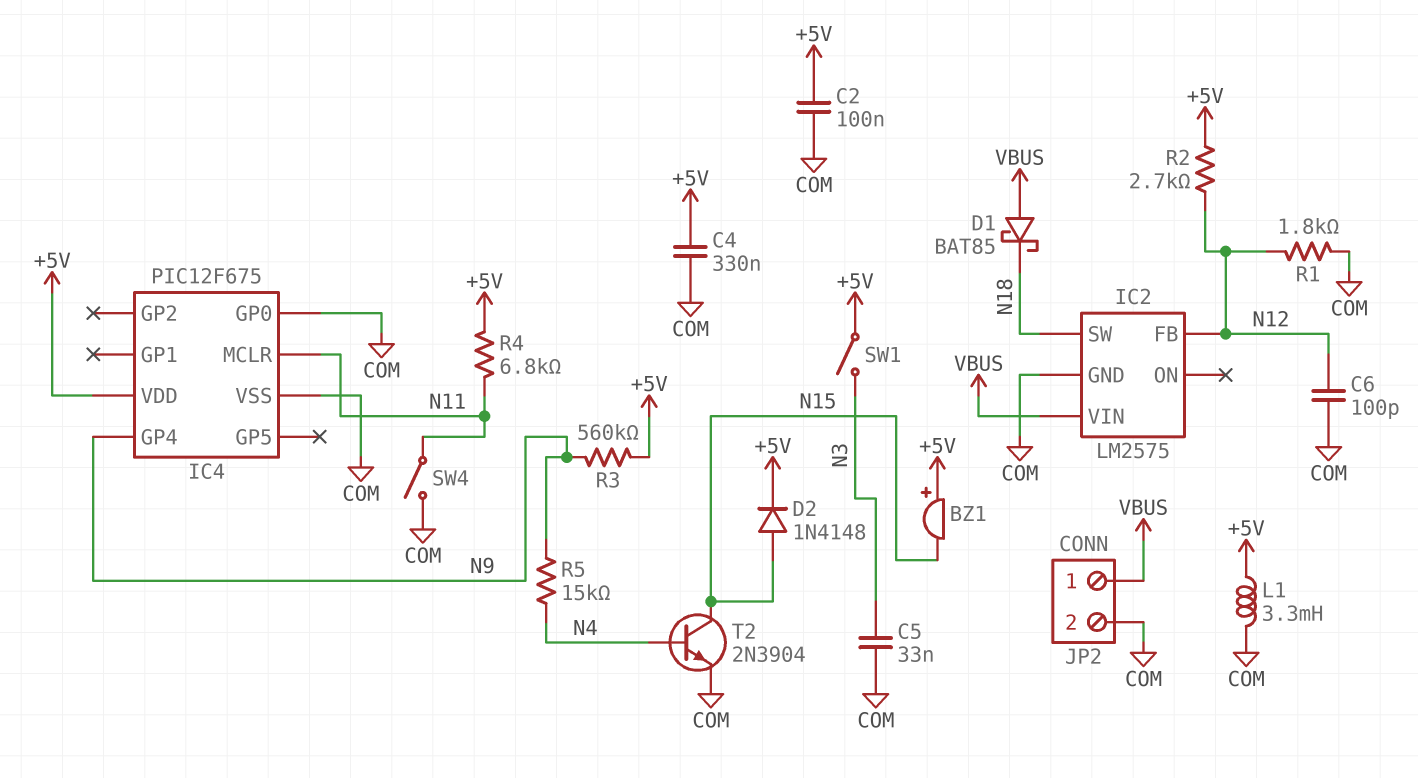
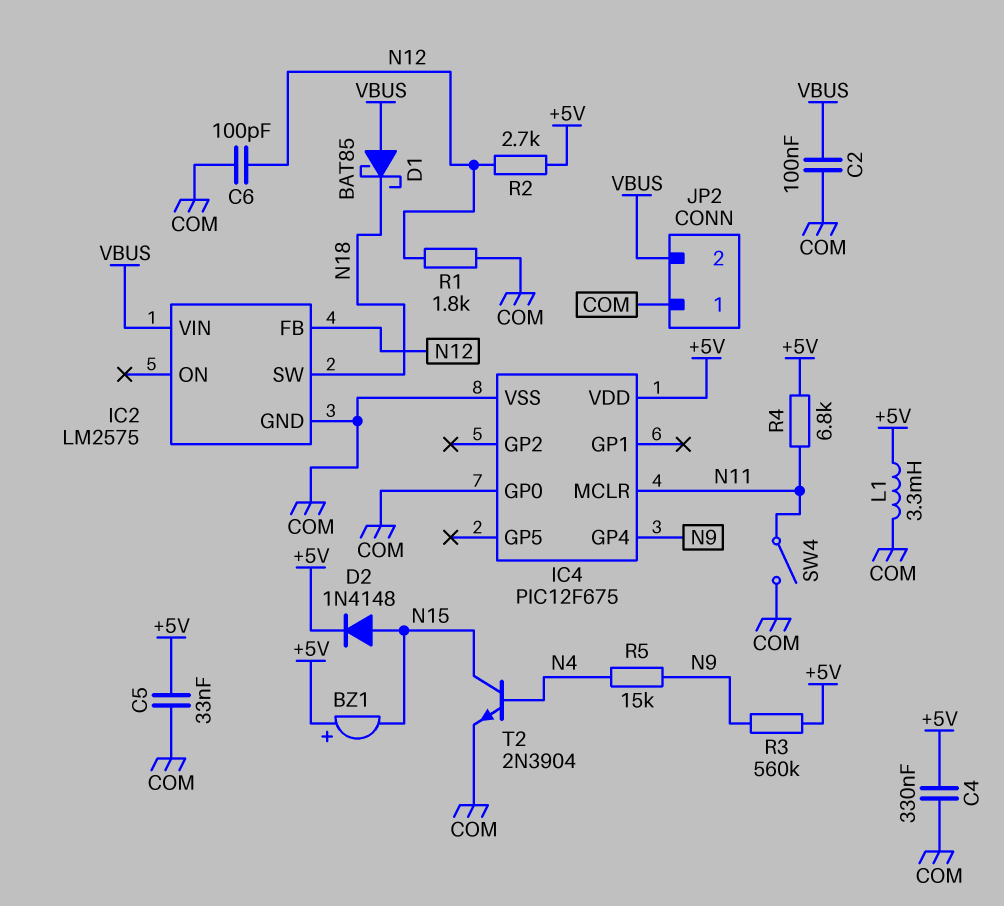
C2: 100nF (+5V, COM) -> 100nF (COM, VBUS)
C5: 33nF (COM, N3) -> 33nF (+5V, COM)
JP2 pin 1: VBUS -> COM
JP2 pin 2: COM -> VBUS
SW1: switch (+5V, N3) -> none

